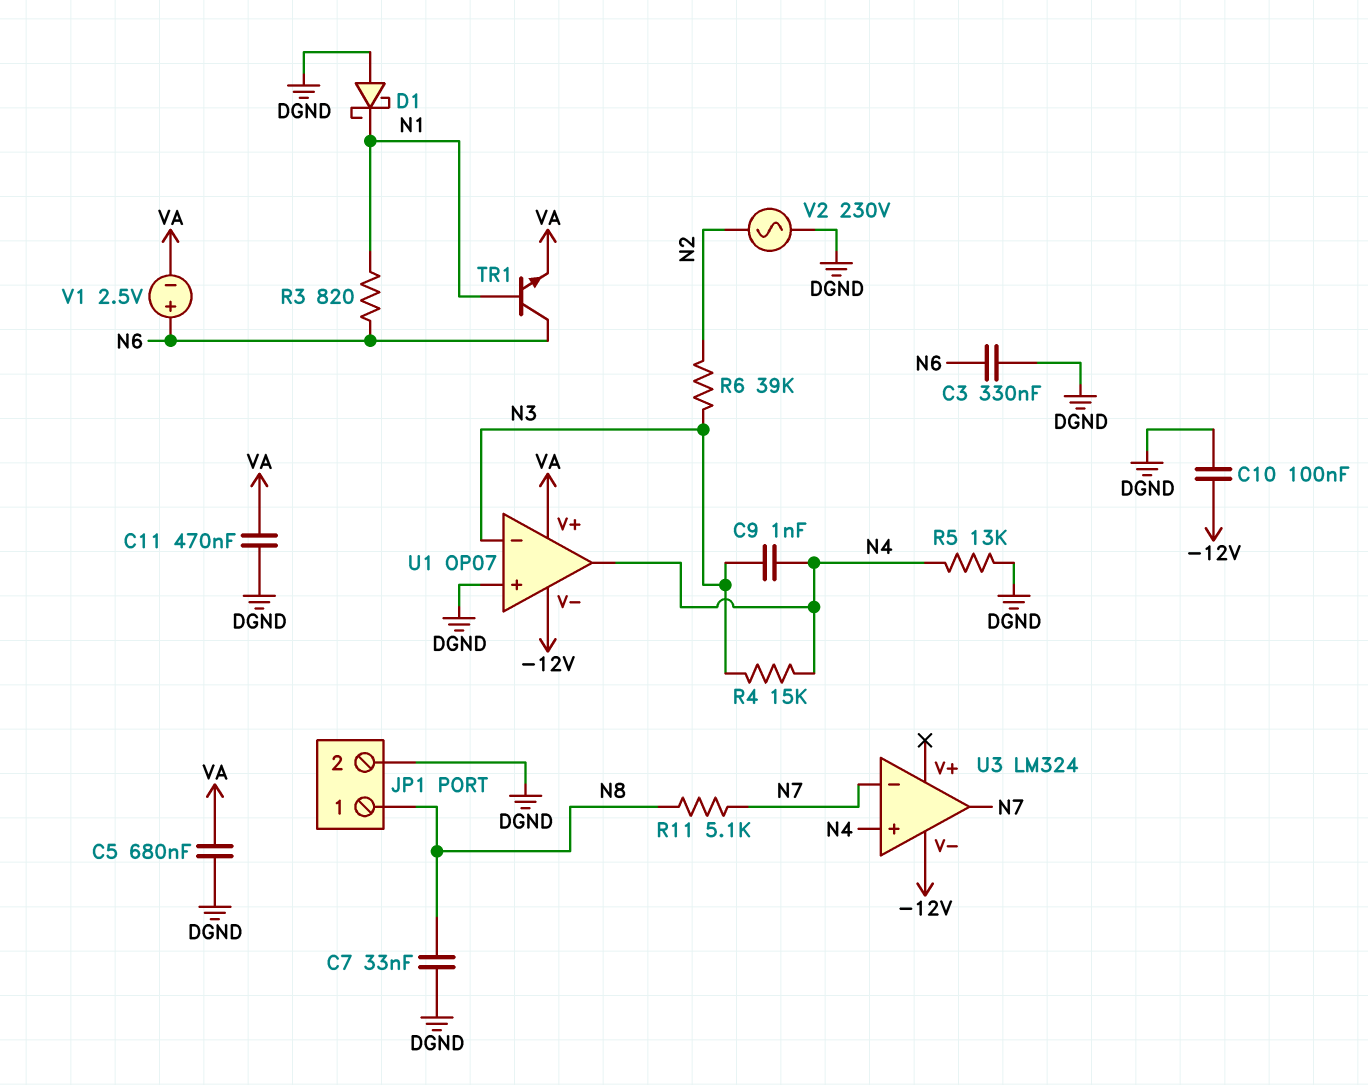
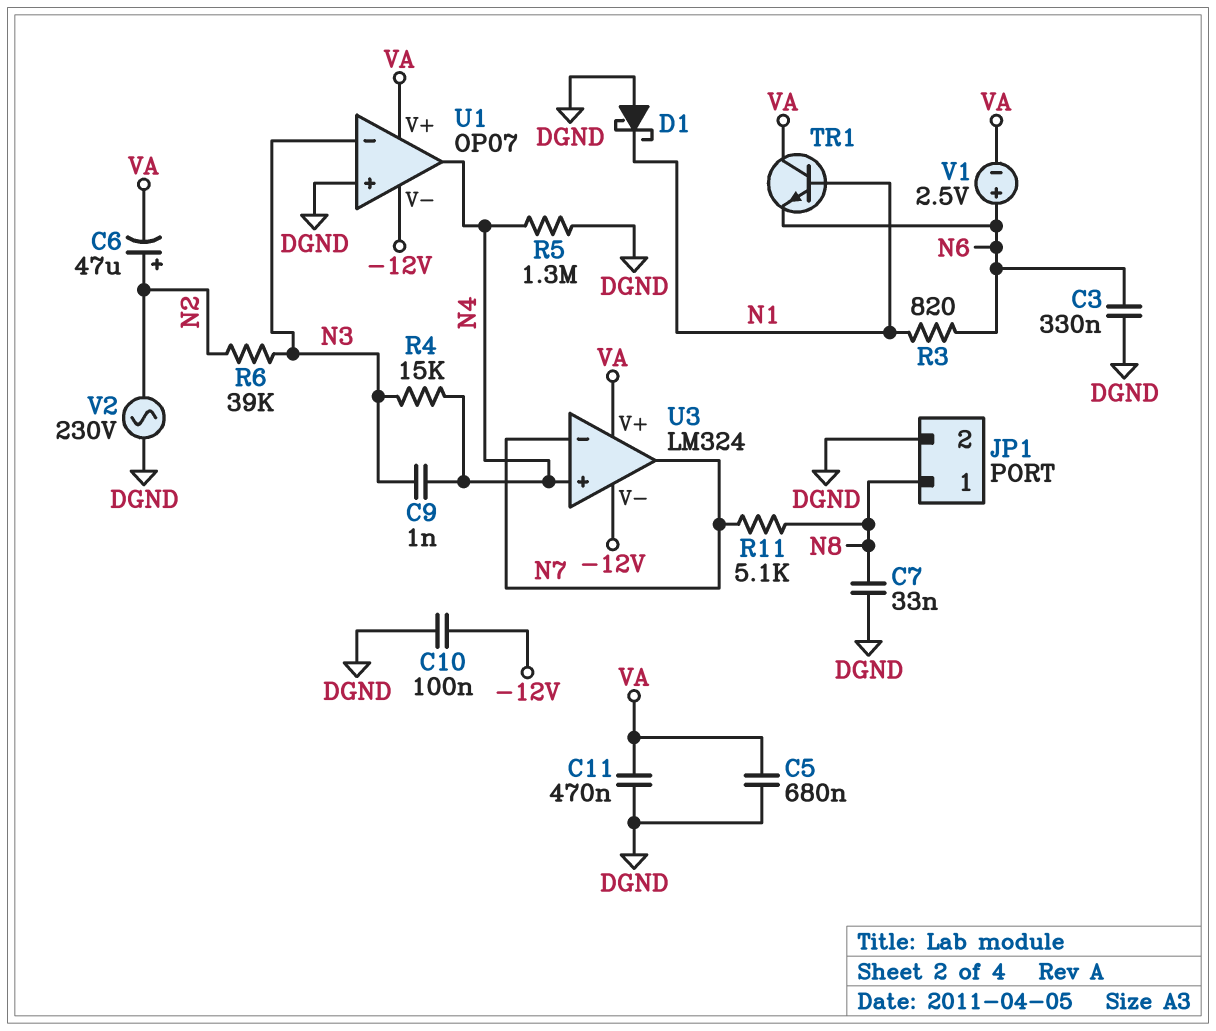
C6: none -> 47uF (plus N2, minus VA)
R5: 13k (DGND, N4) -> 1.3M (DGND, N4)
TR1: NPN (B N1, C N6, E VA) -> NPN (B N1, C VA, E N6)
U3 pin V+: none -> VA

